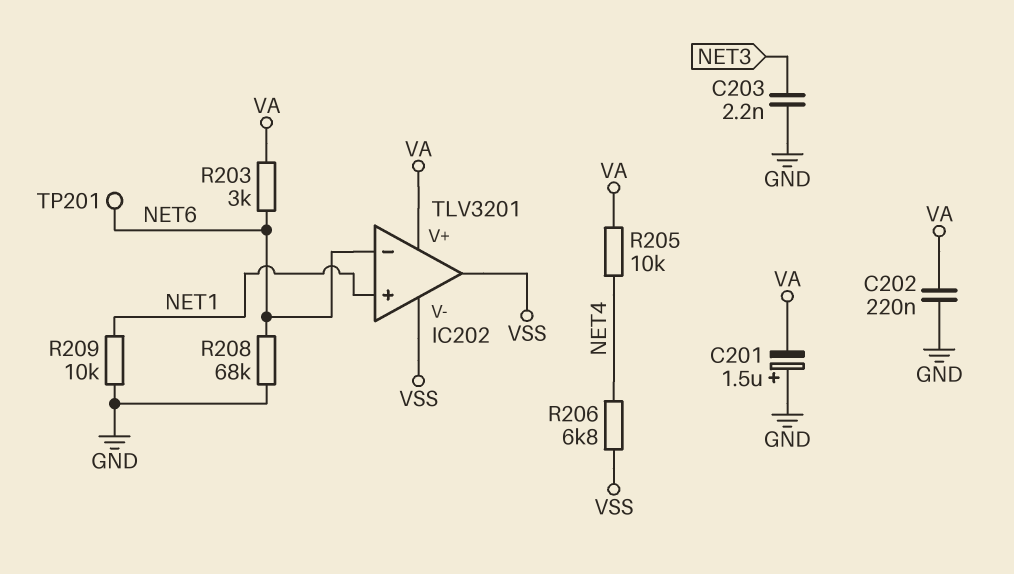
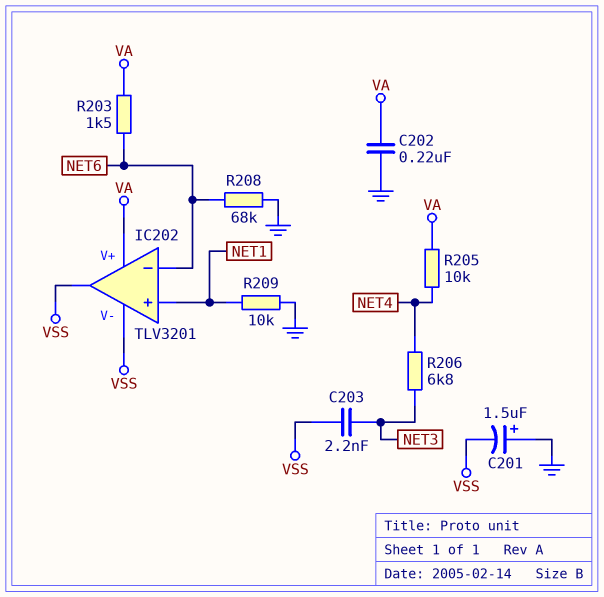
C201: 1.5uF (plus GND, minus VA) -> 1.5uF (plus GND, minus VSS)
C203: 2.2nF (GND, NET3) -> 2.2nF (NET3, VSS)
R203: 3k (NET6, VA) -> 1.5k (NET6, VA)
R206: 6.8k (NET4, VSS) -> 6.8k (NET3, NET4)
TP201: test point (NET6) -> none

